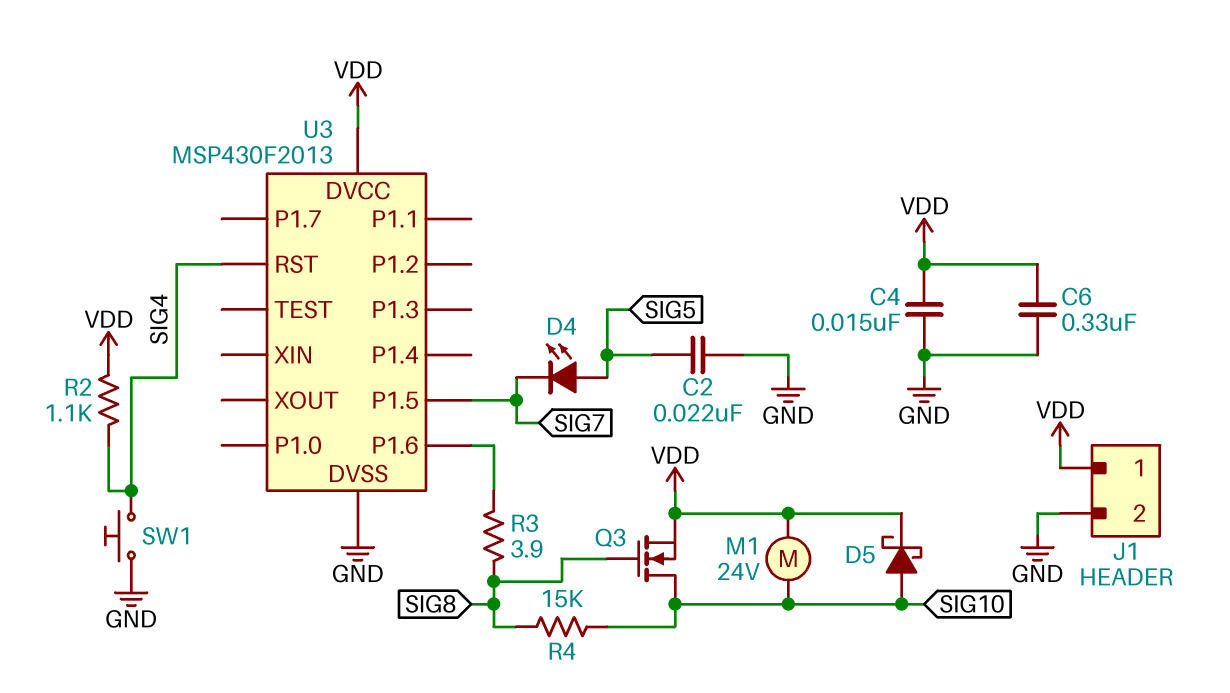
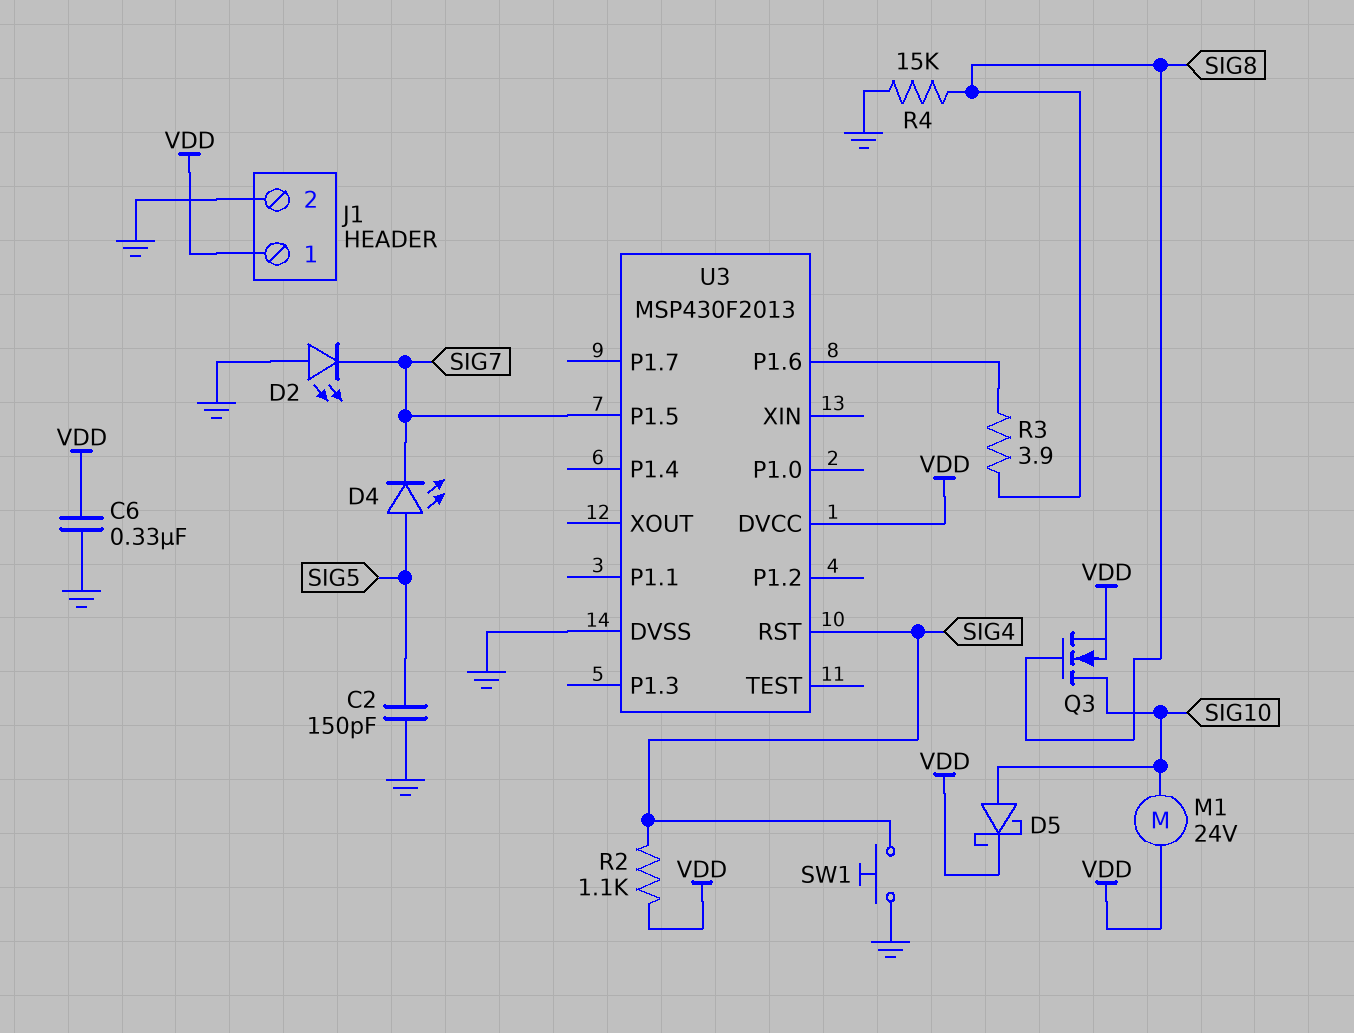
C2: 22nF (GND, SIG5) -> 150pF (GND, SIG5)
C4: 15nF (GND, VDD) -> none
D2: none -> LED (A GND, K SIG7)
R4: 15k (SIG8, SIG10) -> 15k (GND, SIG8)

